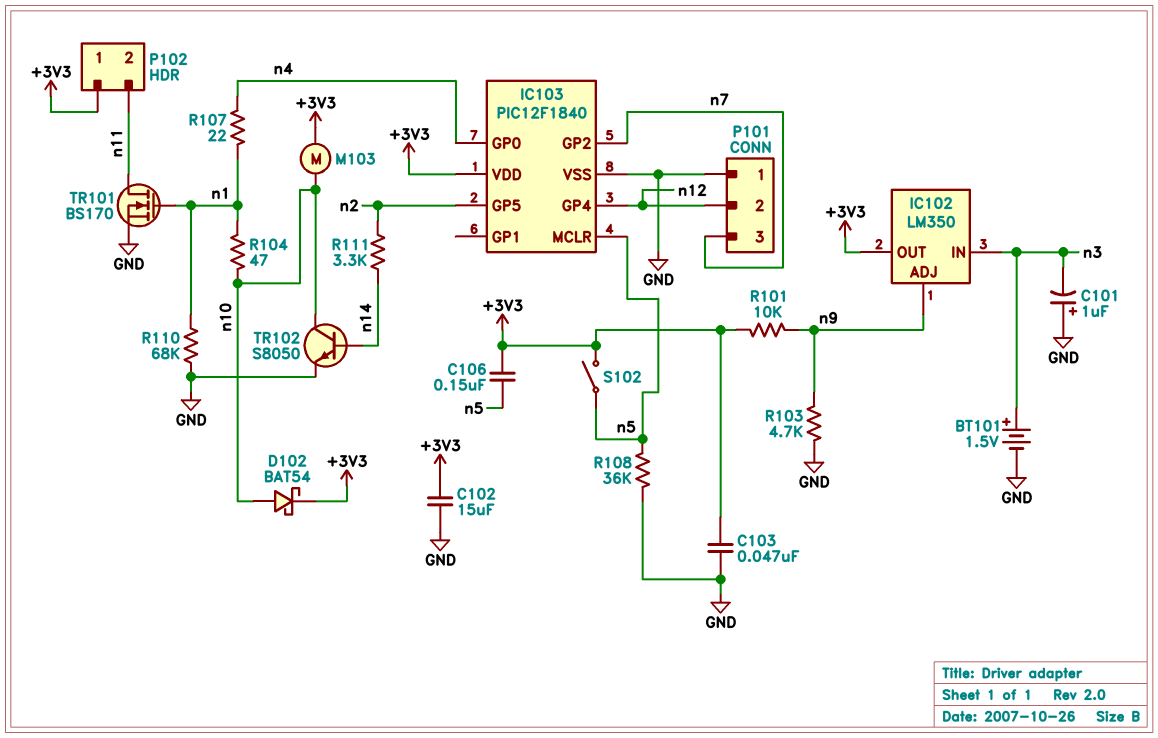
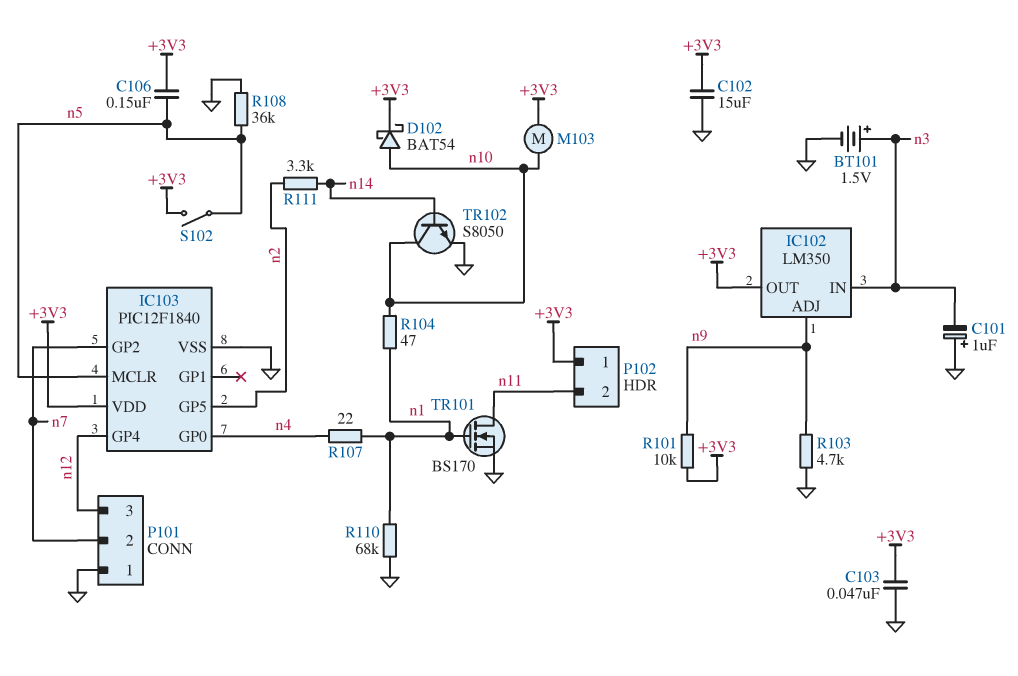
P101 pin 2: n12 -> n7
P101 pin 3: n7 -> n12

